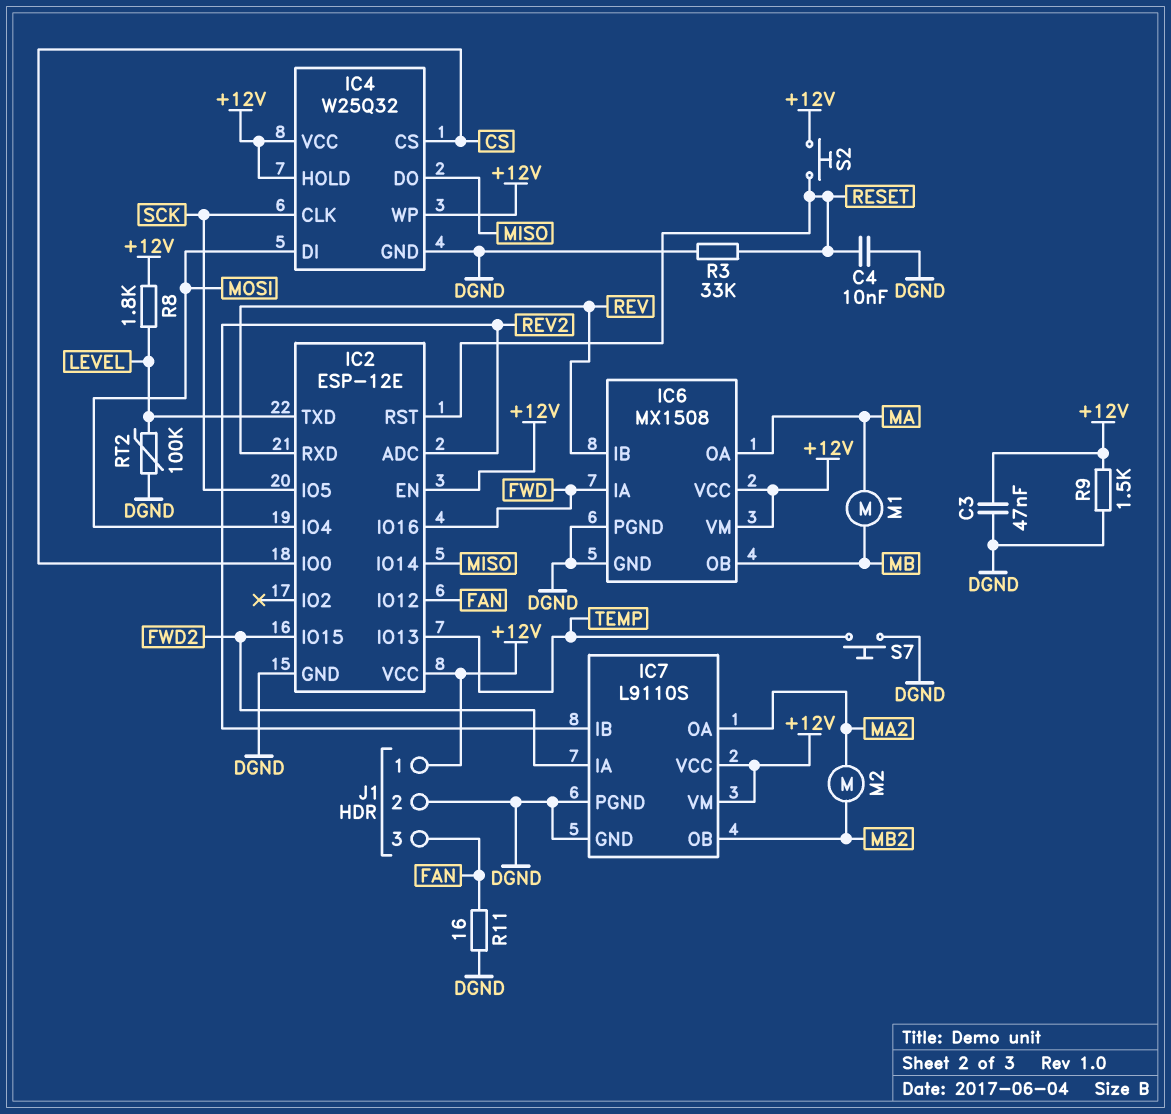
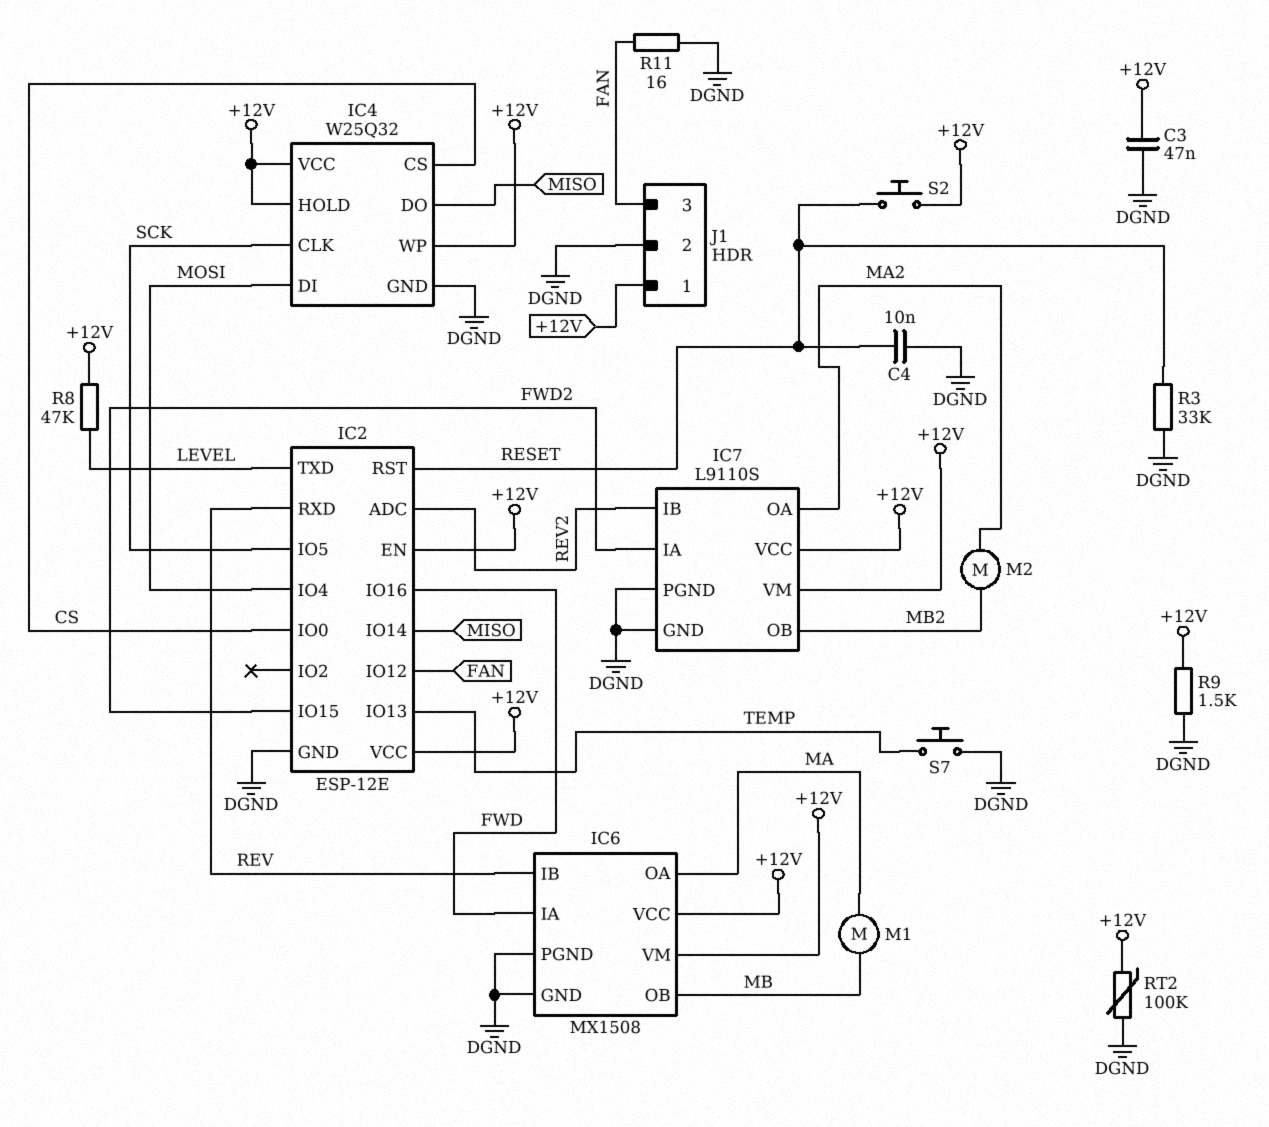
R8: 1.8k (+12V, LEVEL) -> 47k (+12V, LEVEL)
RT2: 100k (DGND, LEVEL) -> 100k (+12V, DGND)

